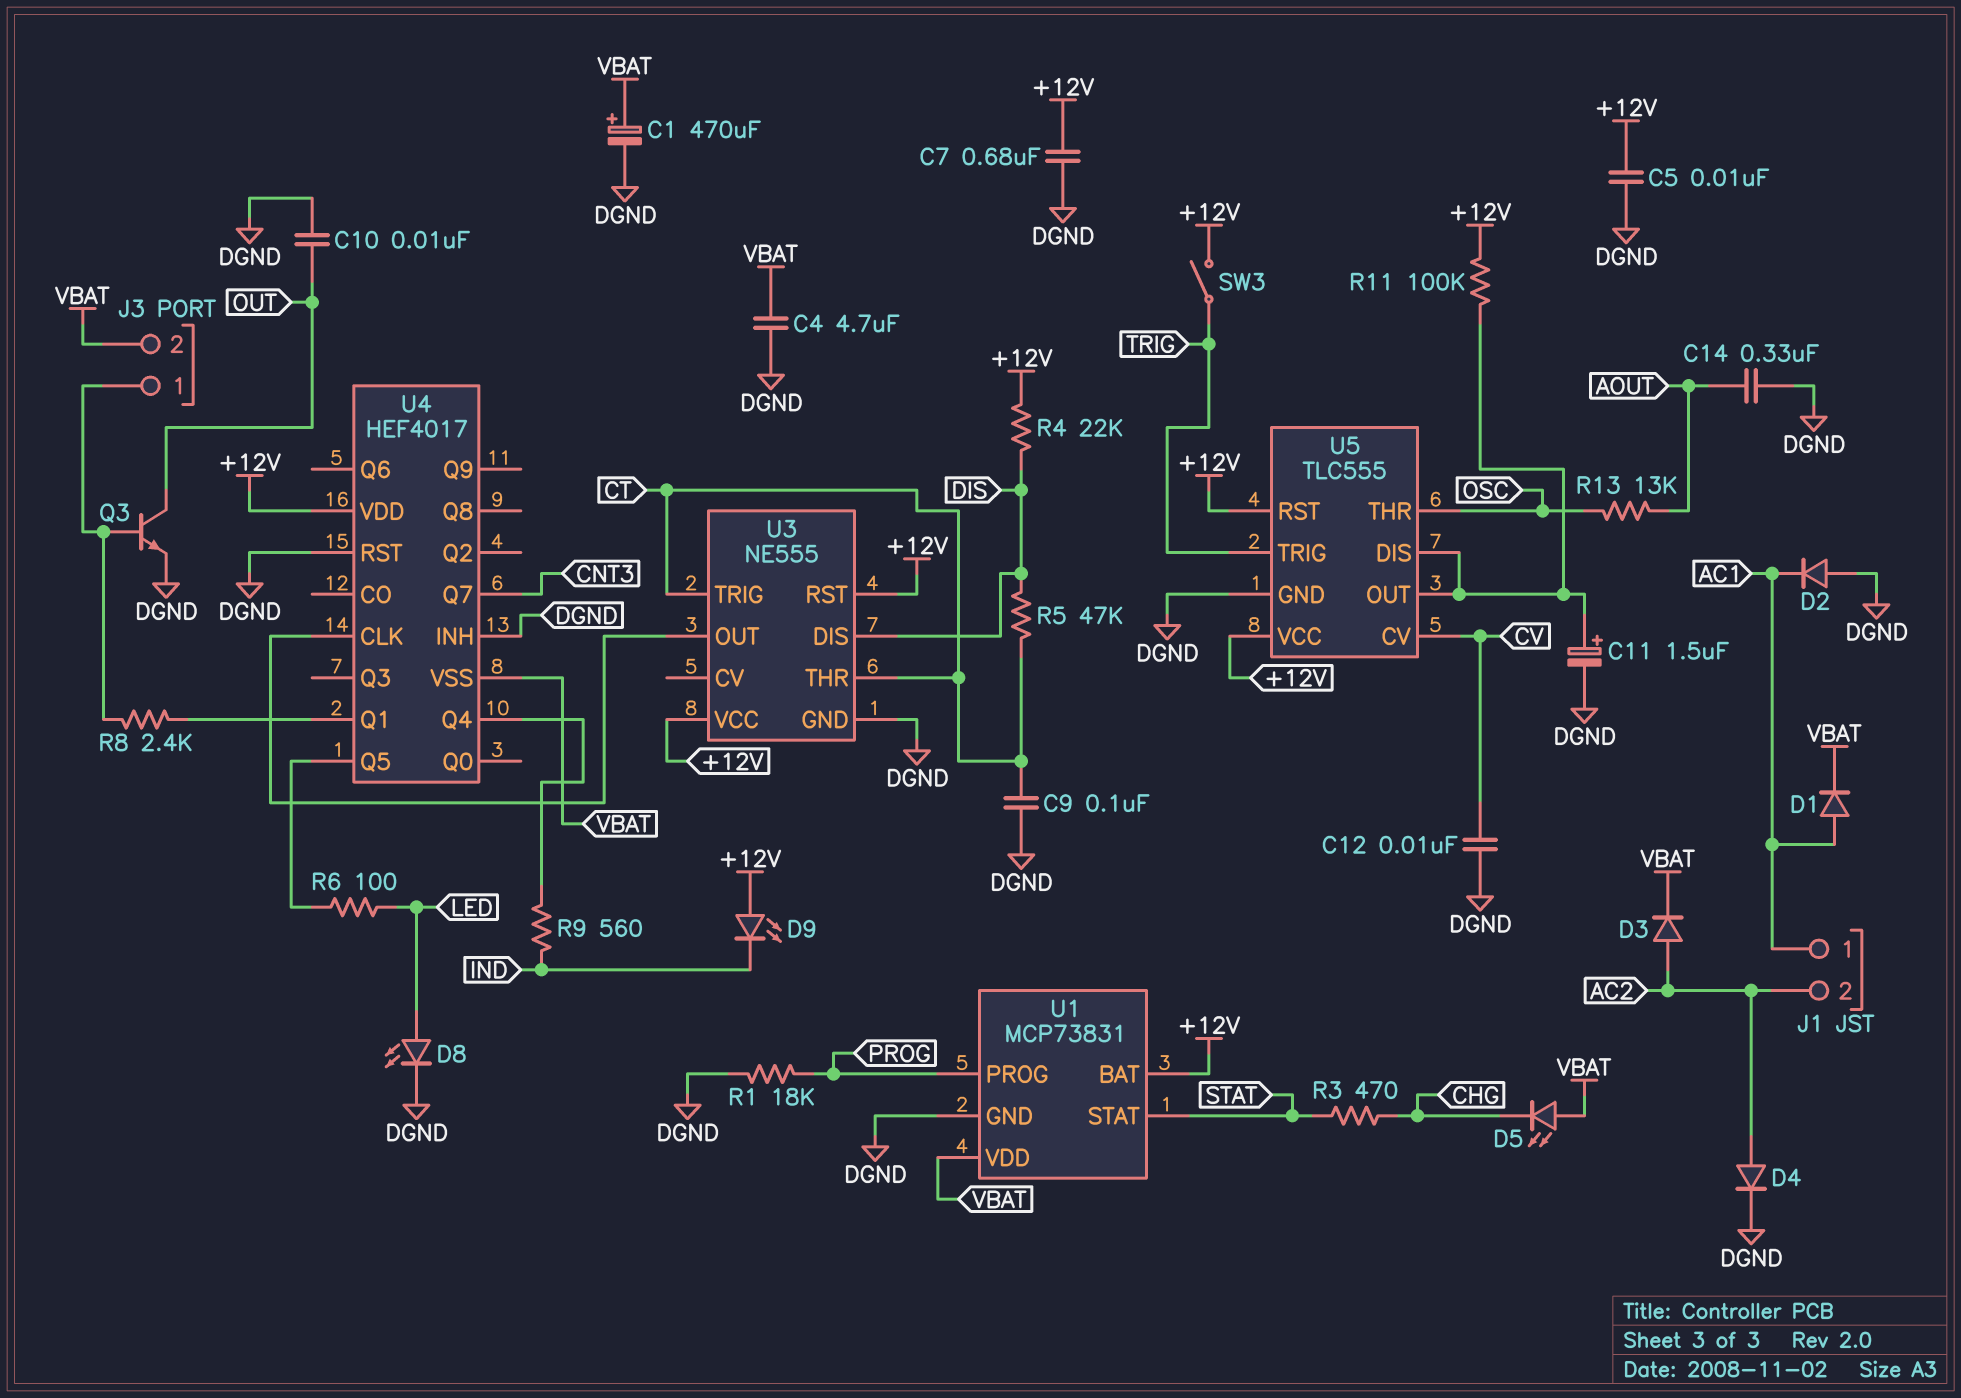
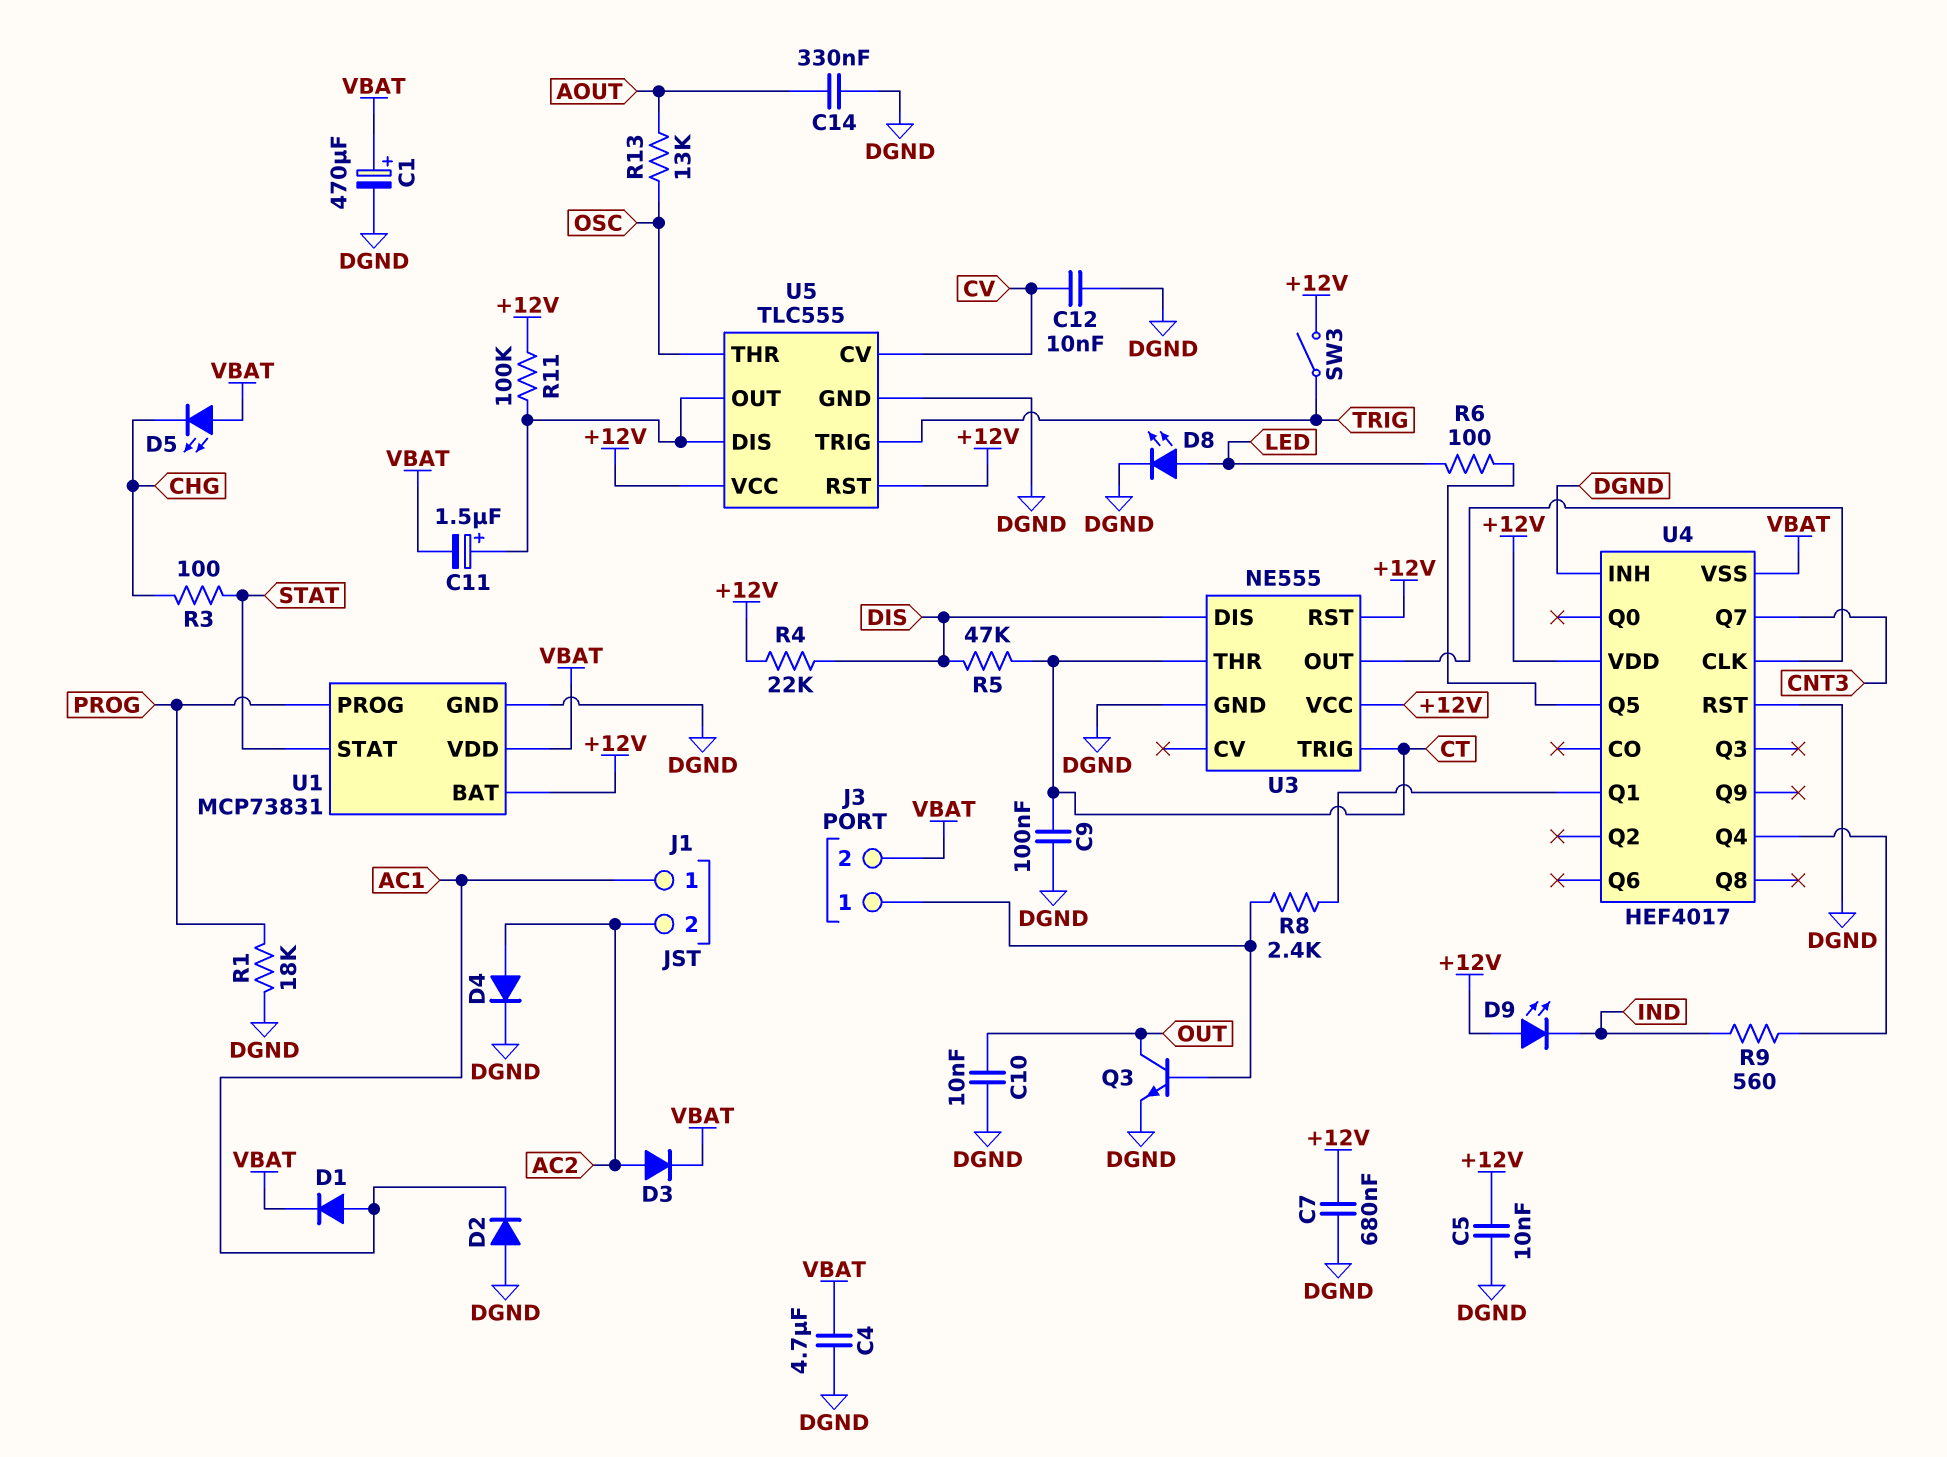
C11: 1.5uF (plus U5/DIS, minus DGND) -> 1.5uF (plus U5/DIS, minus VBAT)
R3: 470 (CHG, STAT) -> 100 (CHG, STAT)

